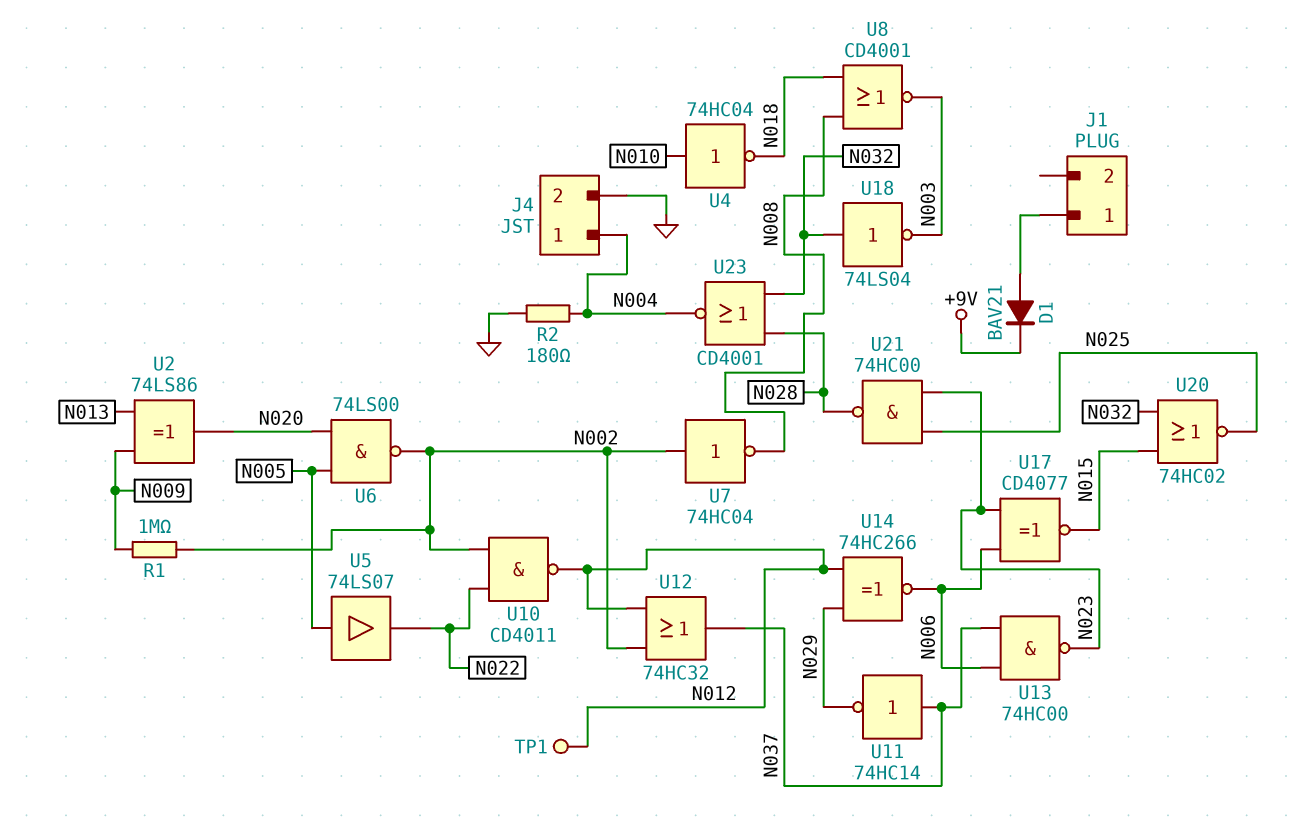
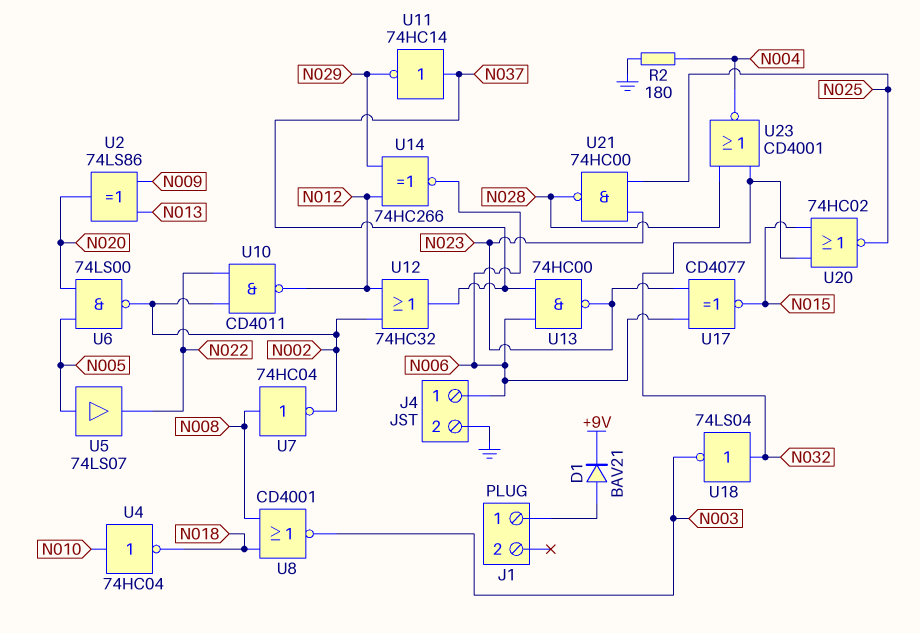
J4 pin 1: N004 -> N006
R1: 1M (N002, N009) -> none
TP1: test point (N012) -> none
U7: NOT 74HC04 (in N002, out N008) -> NOT 74HC04 (in N008, out N002)

